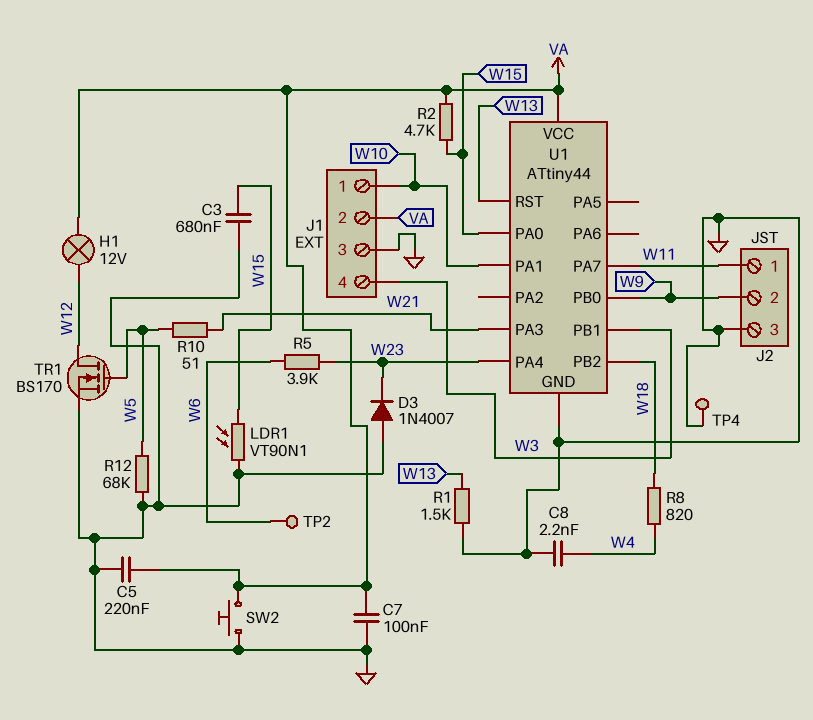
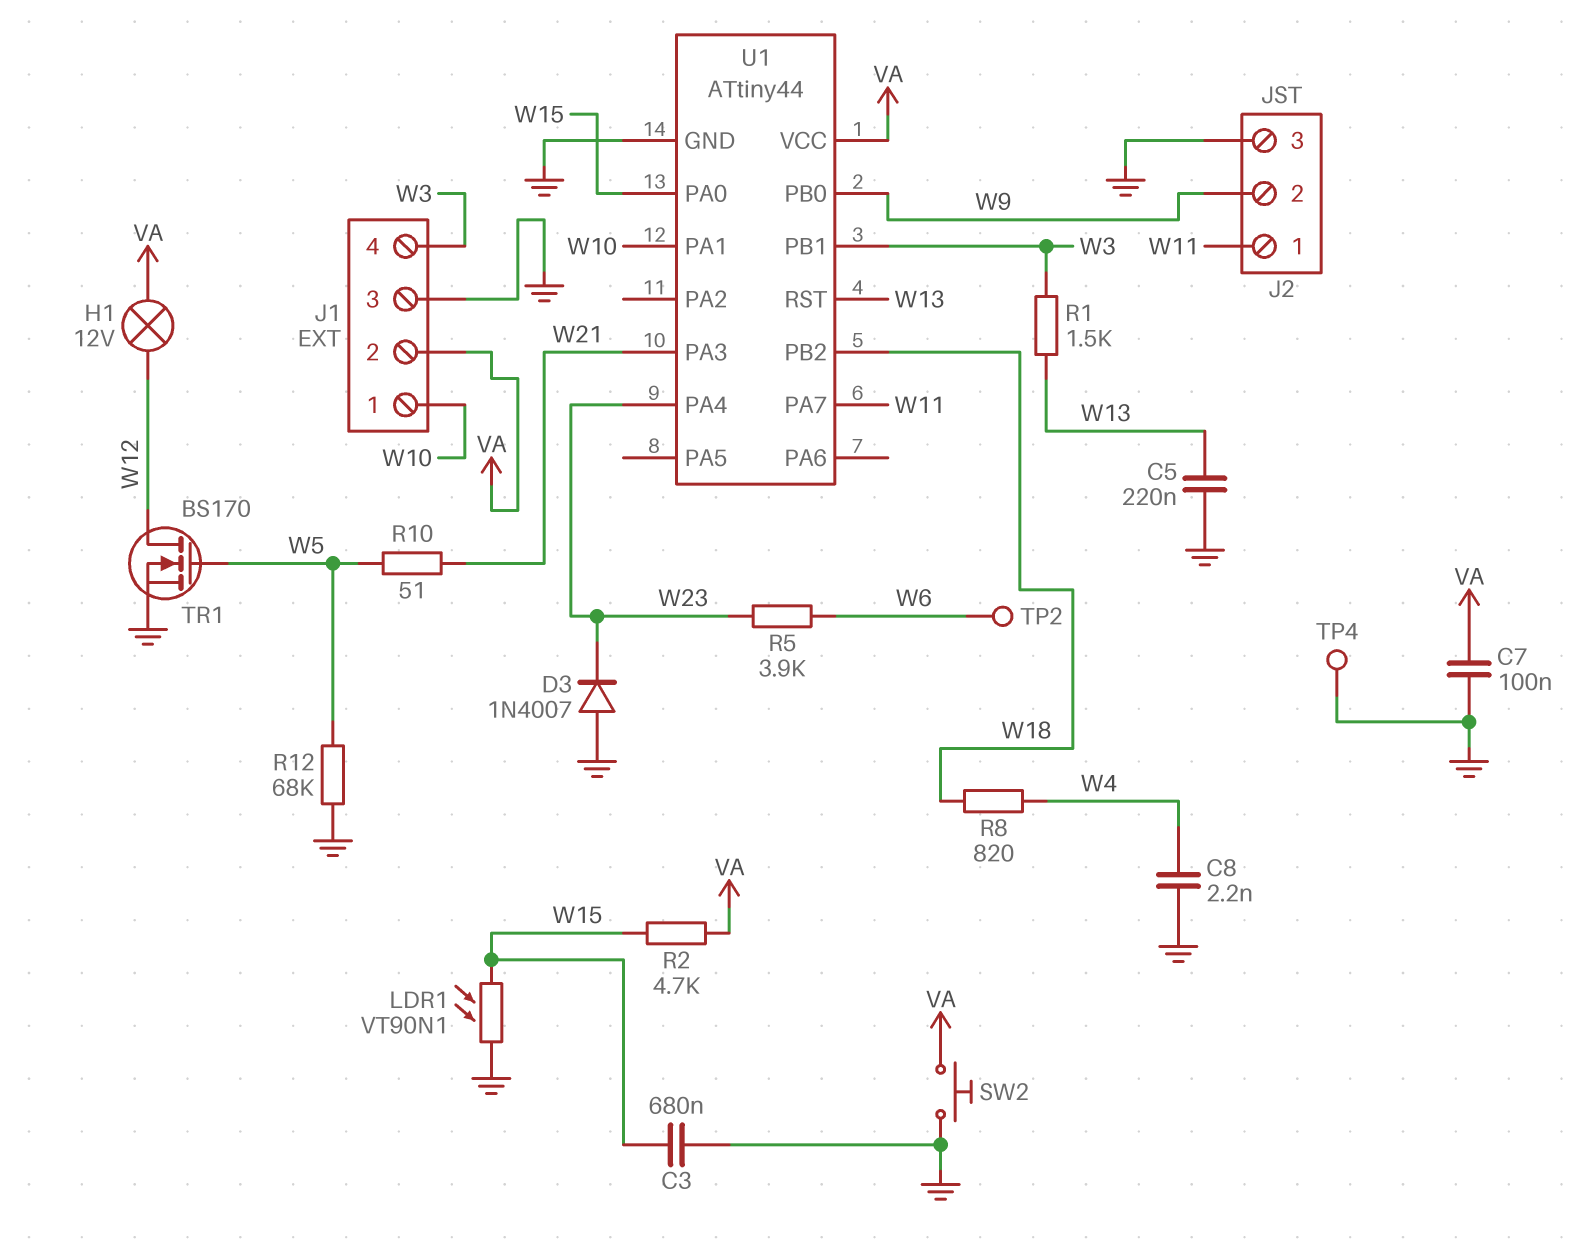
C5: 220nF (GND, VA) -> 220nF (GND, W13)
R1: 1.5k (GND, W13) -> 1.5k (W3, W13)

